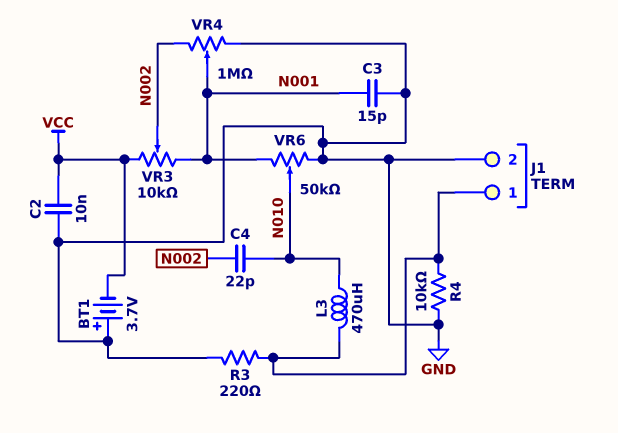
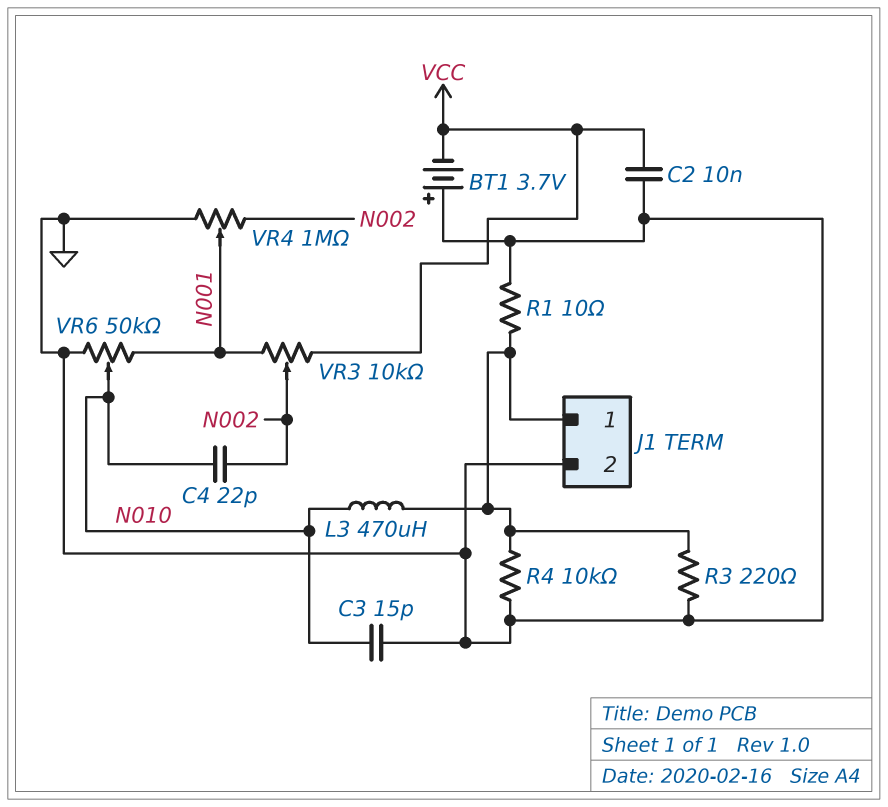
C3: 15pF (GND, N001) -> 15pF (GND, N010)
R1: none -> 10 (GND, J1/1)

